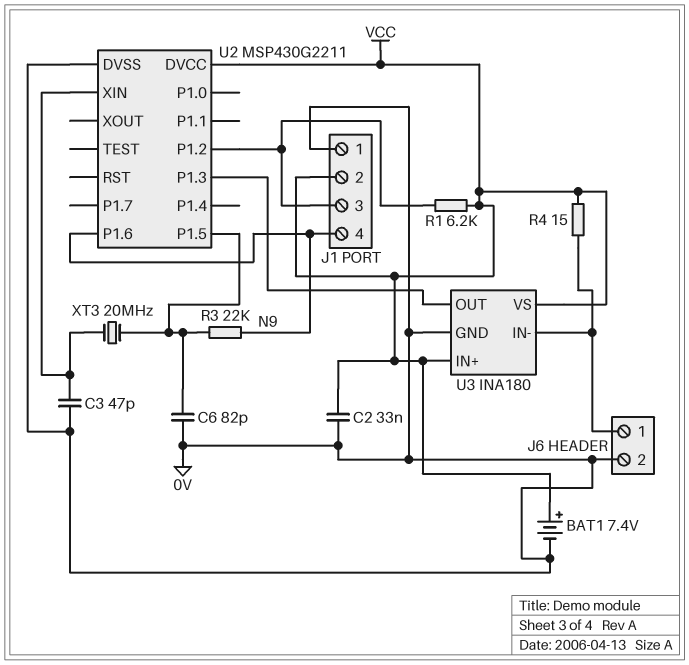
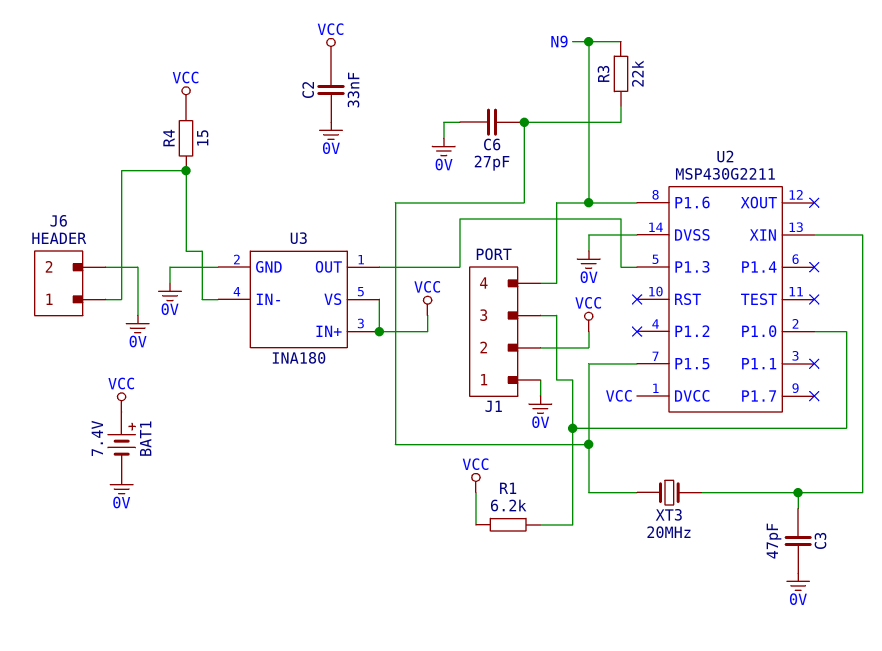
C6: 82pF (0V, U2/P1.5) -> 27pF (0V, U2/P1.5)
U2 pin P1.0: none -> J1/3
U2 pin P1.2: J1/3 -> none

